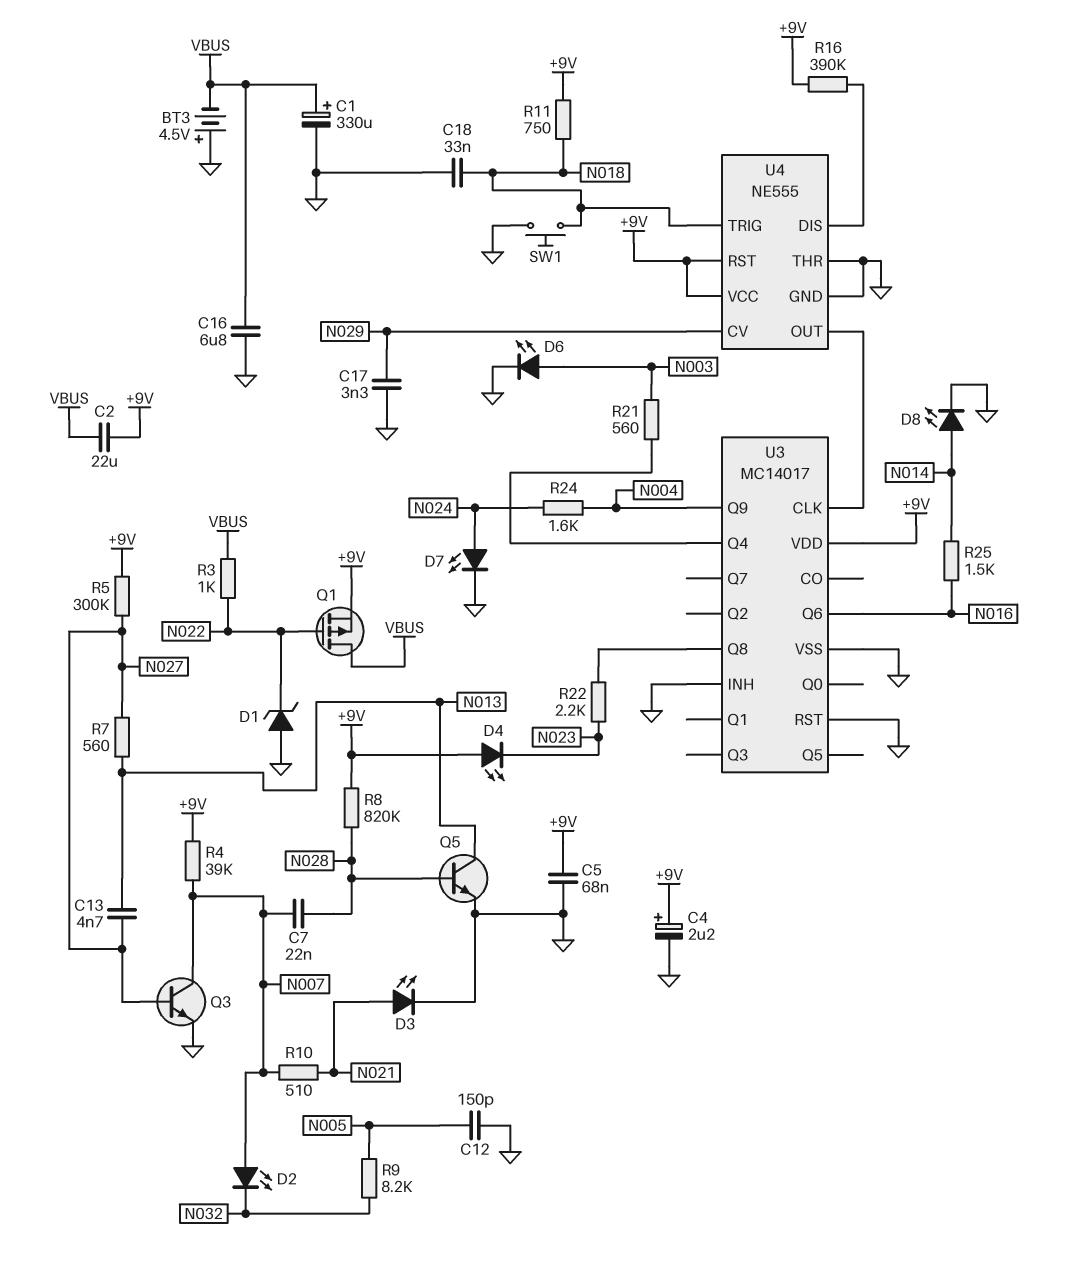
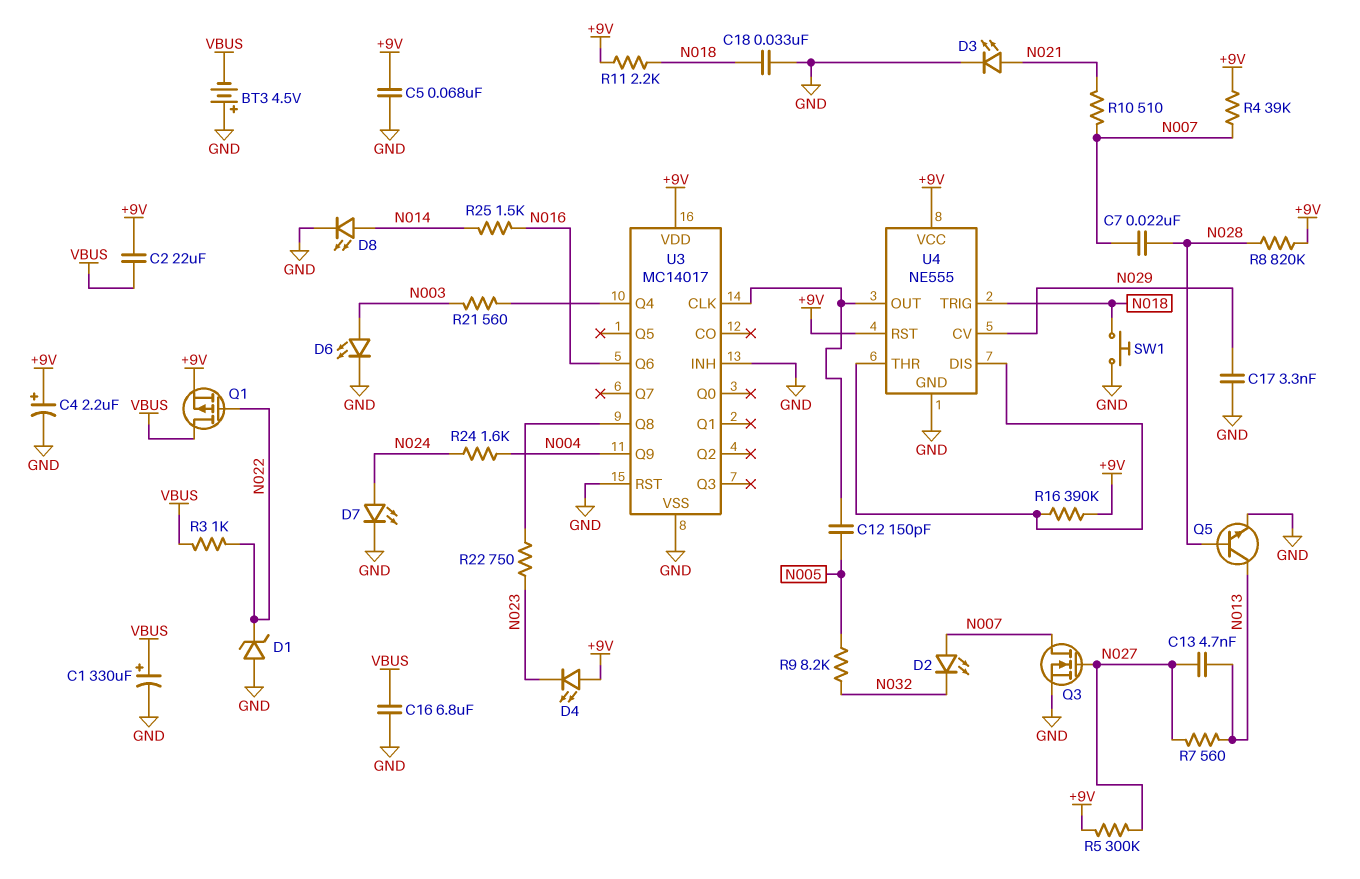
C12: 150pF (GND, N005) -> 150pF (N005, U3/CLK)
Q3: NPN (B N027, C N007, E GND) -> NMOS (G N027, D N007, S GND)
R11: 750 (+9V, N018) -> 2.2k (+9V, N018)
R22: 2.2k (N023, U3/Q8) -> 750 (N023, U3/Q8)
U4 pin THR: GND -> U4/DIS

